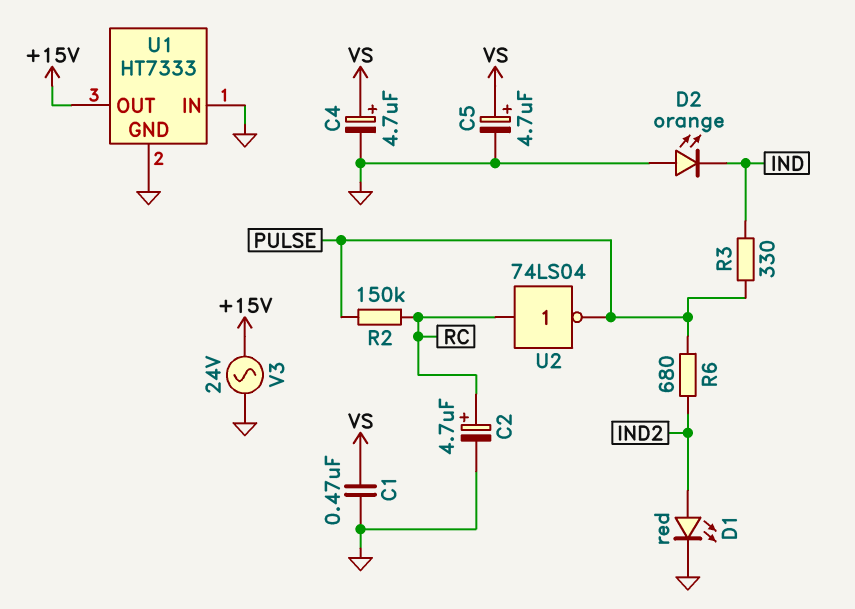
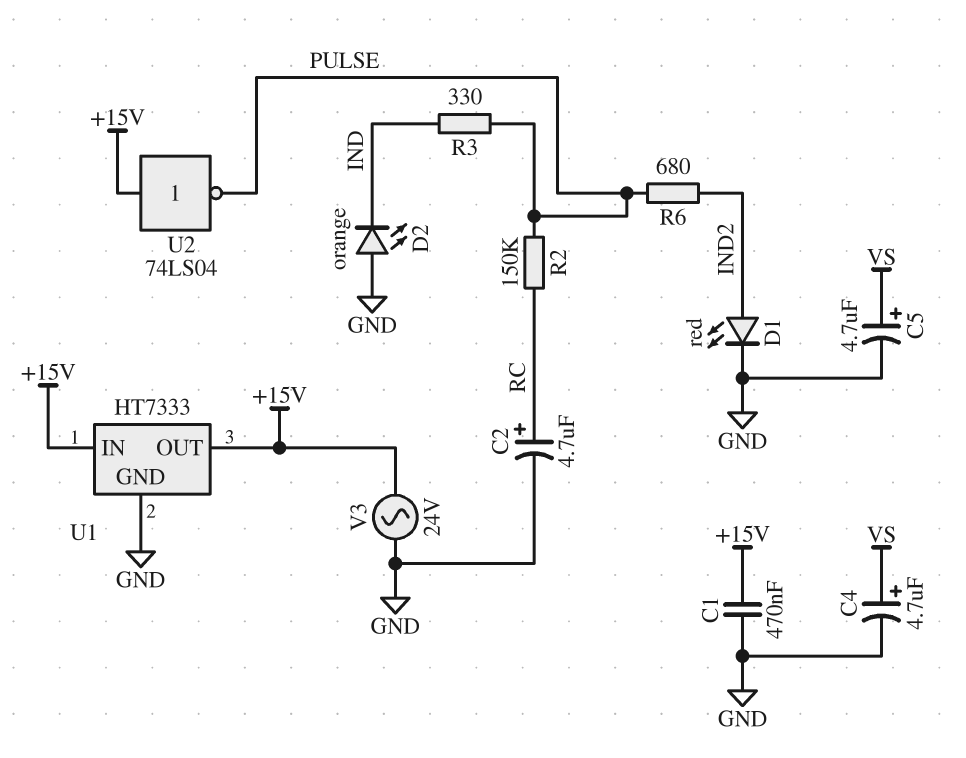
C1: 470nF (GND, VS) -> 470nF (+15V, GND)
U1 pin IN: GND -> +15V
U2: NOT 74LS04 (in RC, out PULSE) -> NOT 74LS04 (in +15V, out PULSE)

